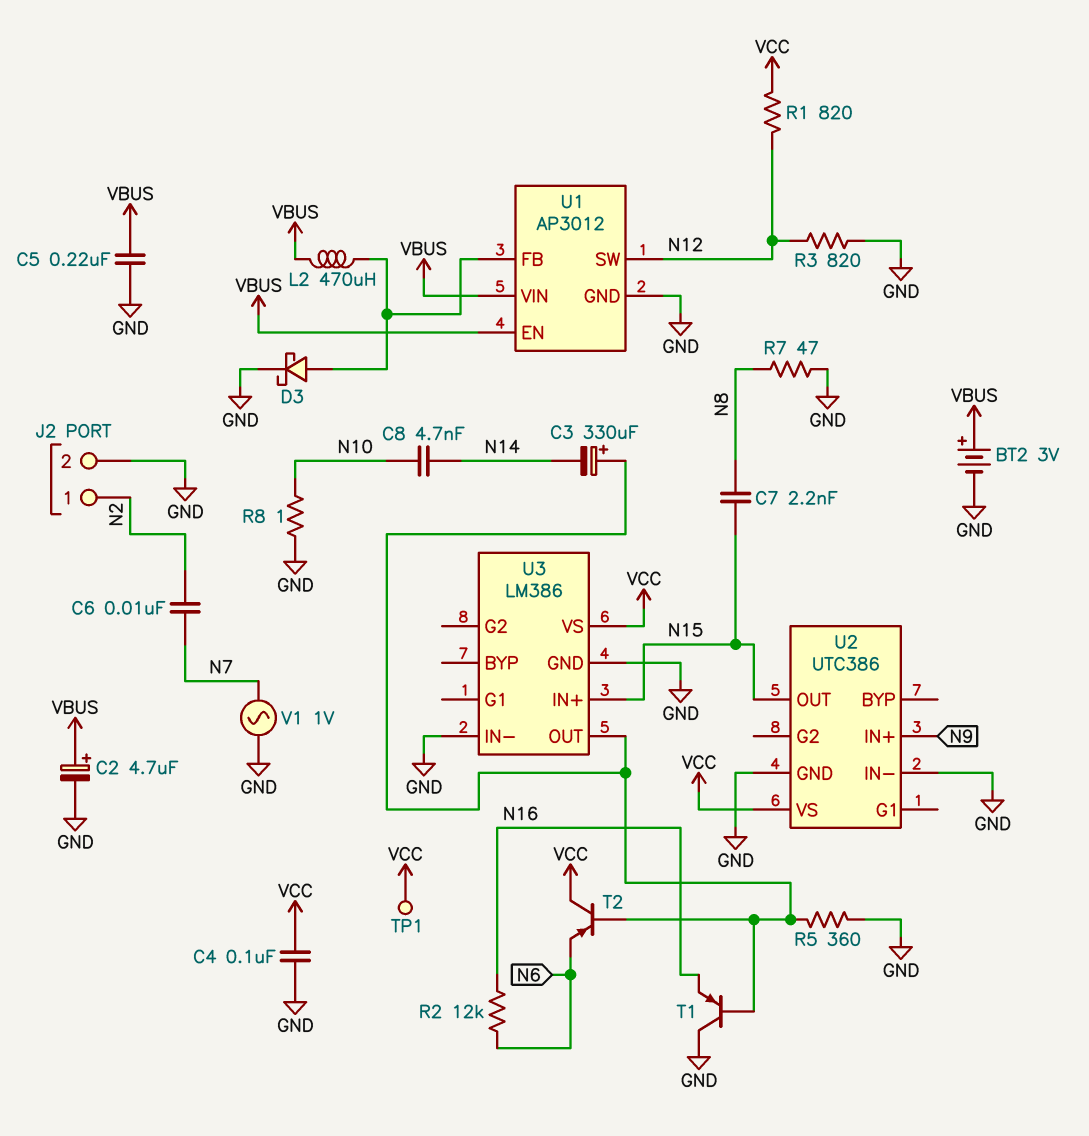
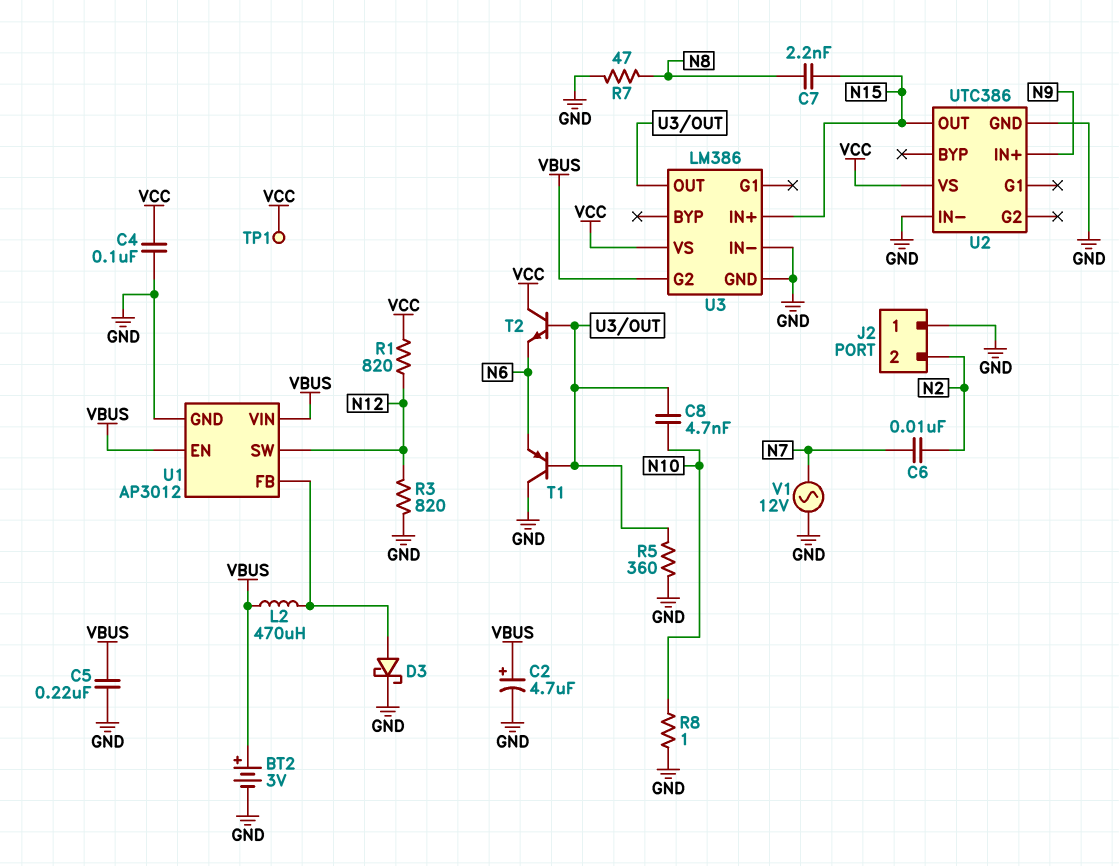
C3: 330uF (plus U3/OUT, minus N14) -> none
C8: 4.7nF (N10, N14) -> 4.7nF (N10, U3/OUT)
J2 pin 1: N2 -> GND
J2 pin 2: GND -> N2
R2: 12k (N6, N16) -> none
T1: PNP (B U3/OUT, C GND, E N16) -> PNP (B U3/OUT, C GND, E N6)
T2: PNP (B U3/OUT, C VCC, E N6) -> NPN (B U3/OUT, C VCC, E N6)
U3 pin G2: none -> VBUS
V1: AC 1V (GND, N7) -> AC 12V (GND, N7)

